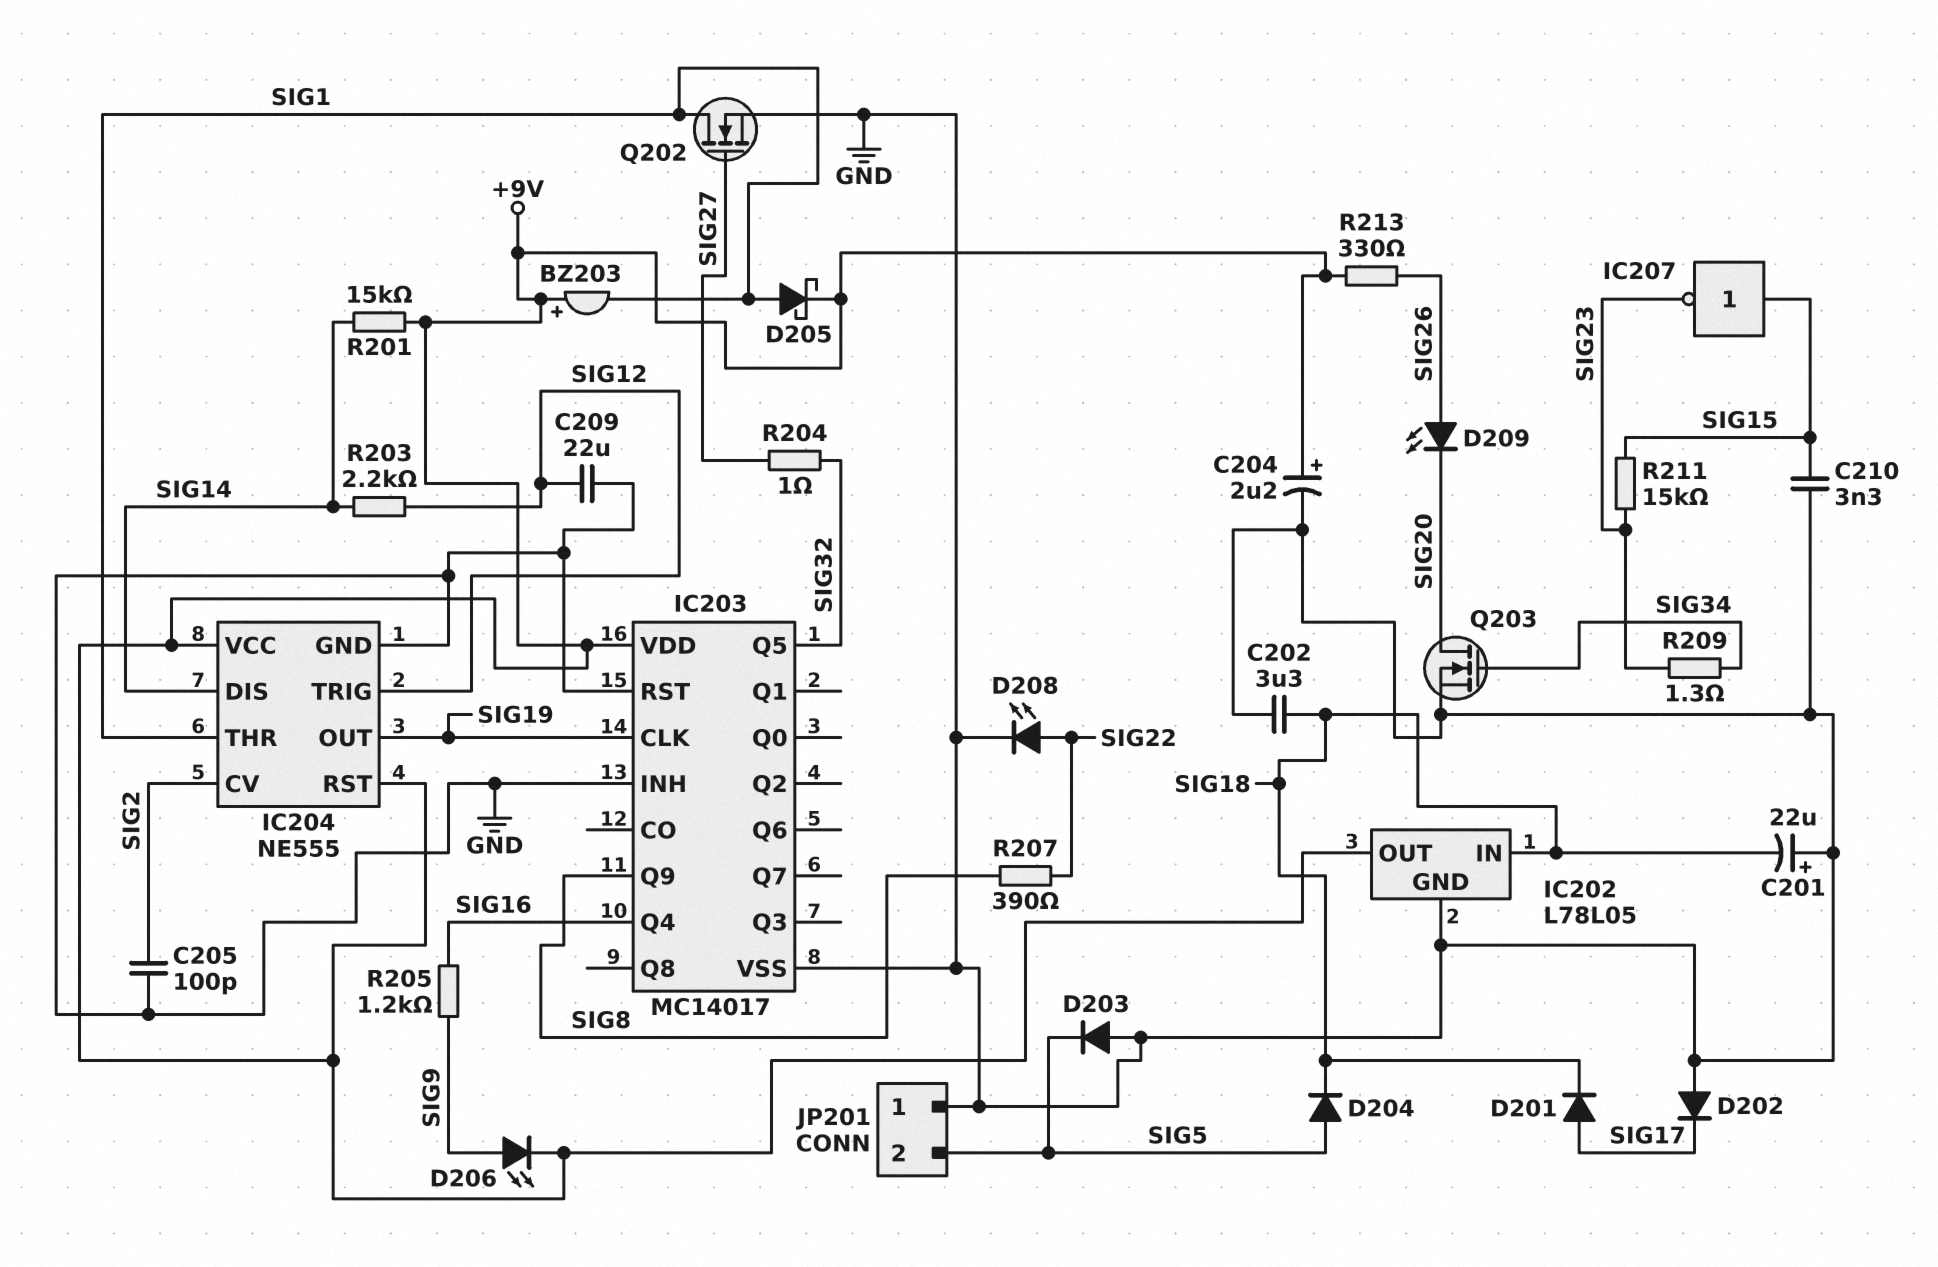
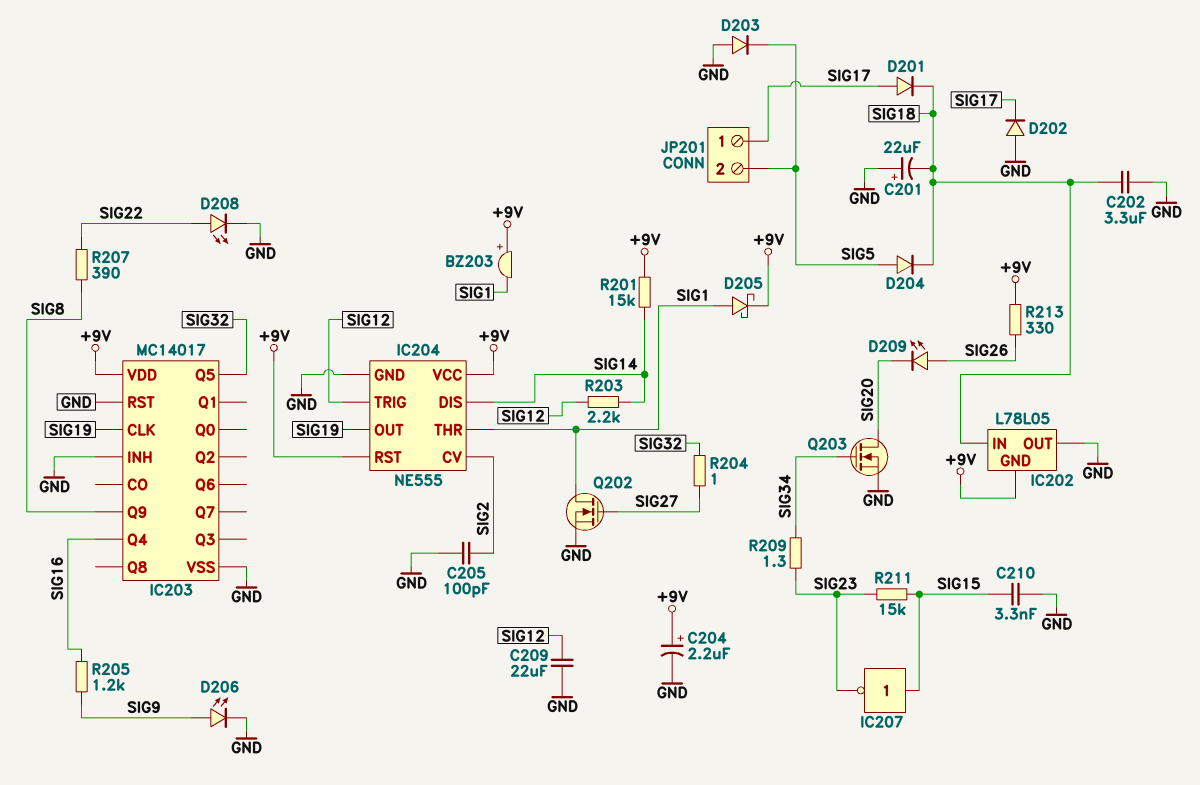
D206: LED (A SIG9, K +9V) -> LED (A SIG9, K GND)
IC202 pin GND: GND -> +9V
IC202 pin OUT: +9V -> GND
JP201 pin 1: GND -> SIG17

